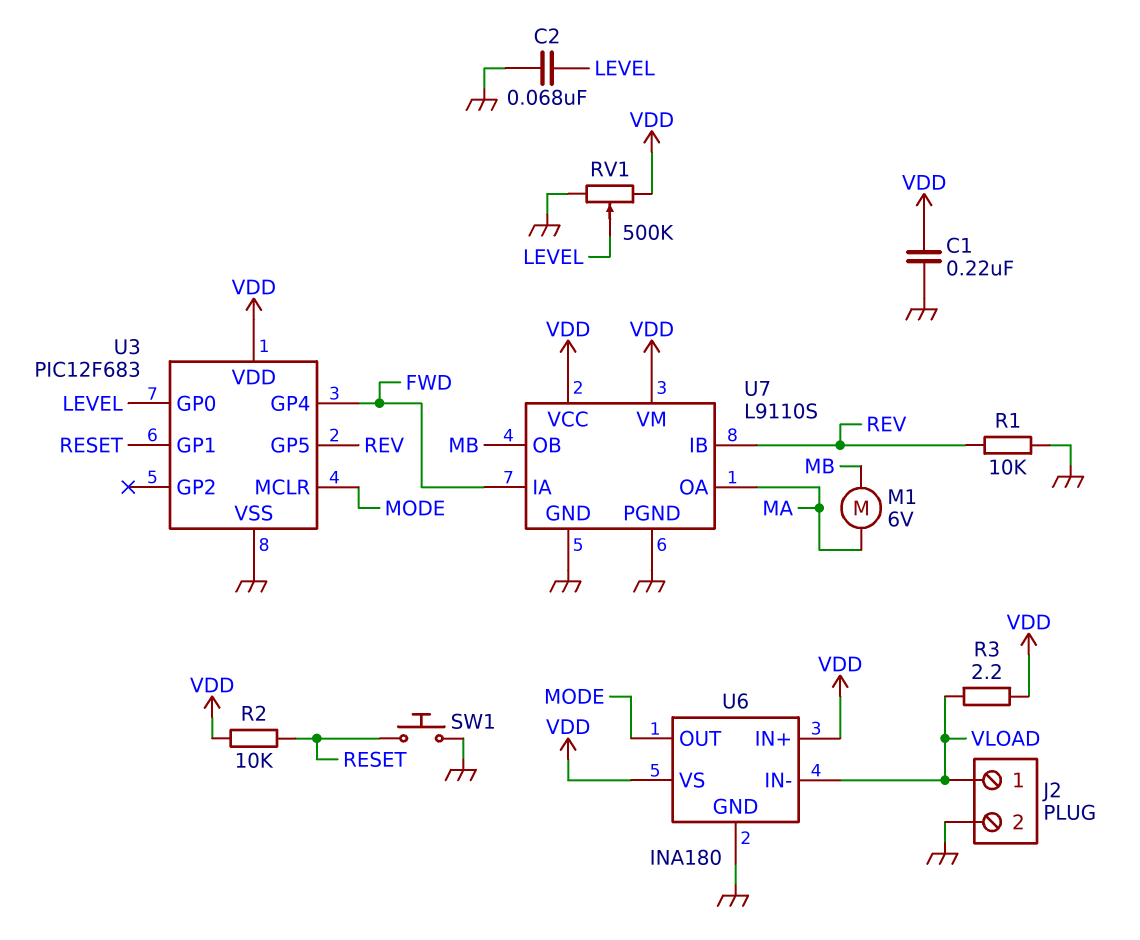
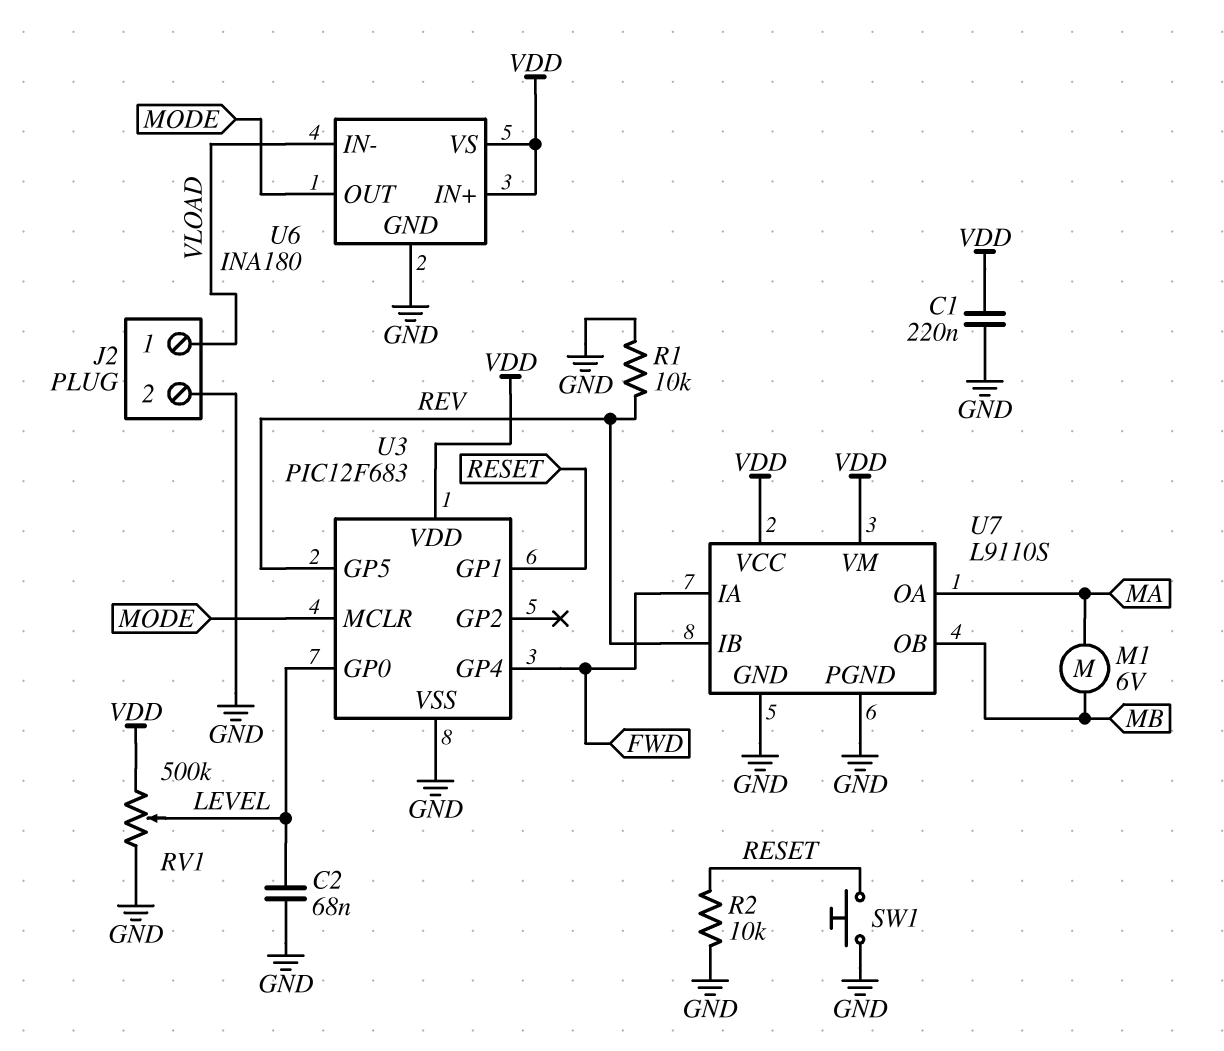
R2: 10k (RESET, VDD) -> 10k (GND, RESET)
R3: 2.2 (VDD, VLOAD) -> none

